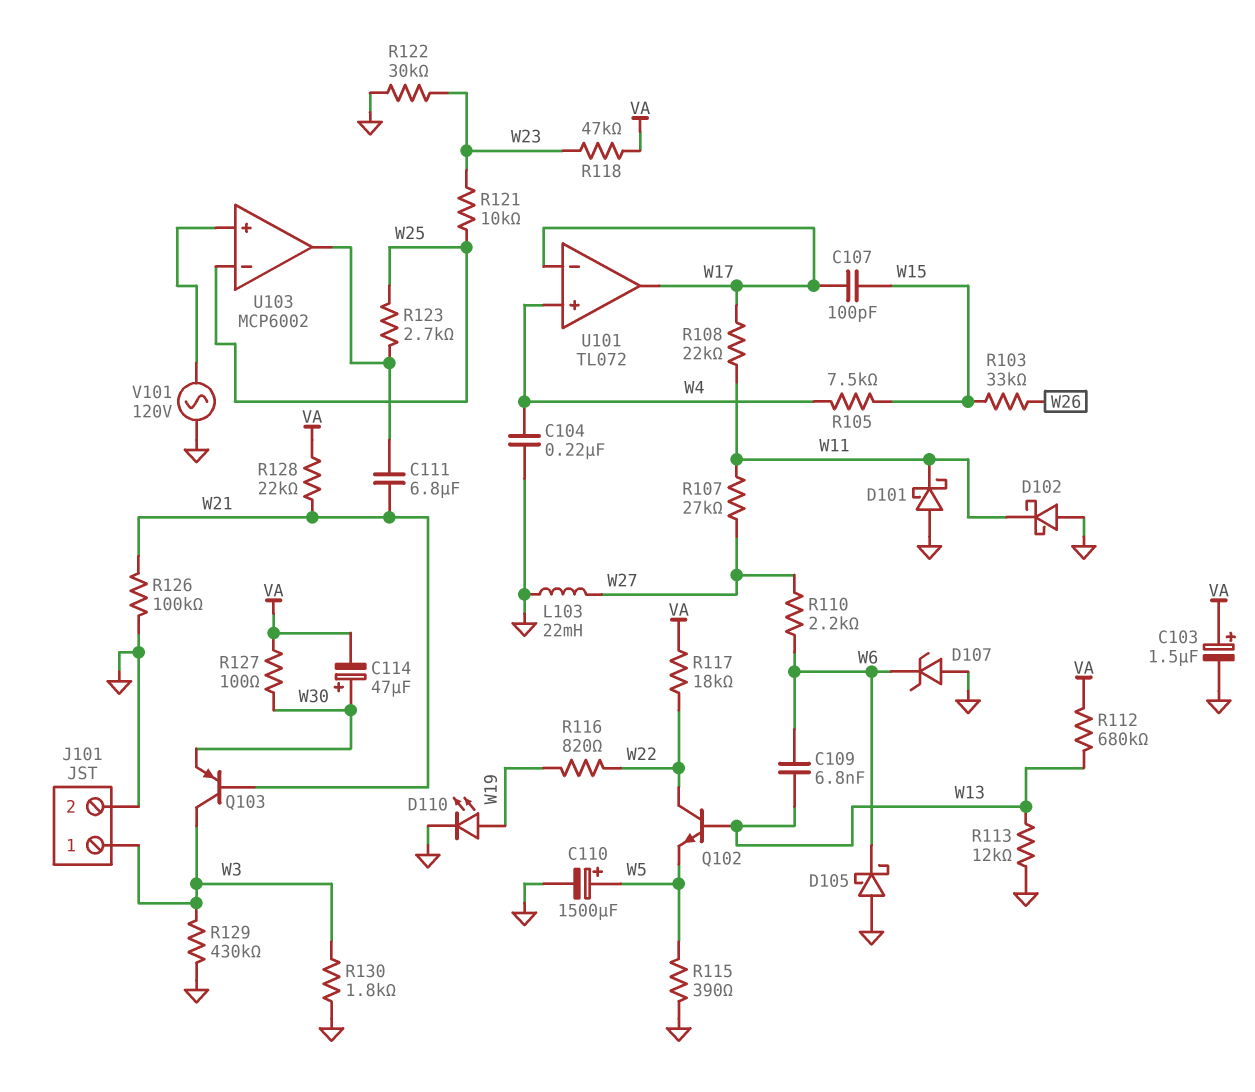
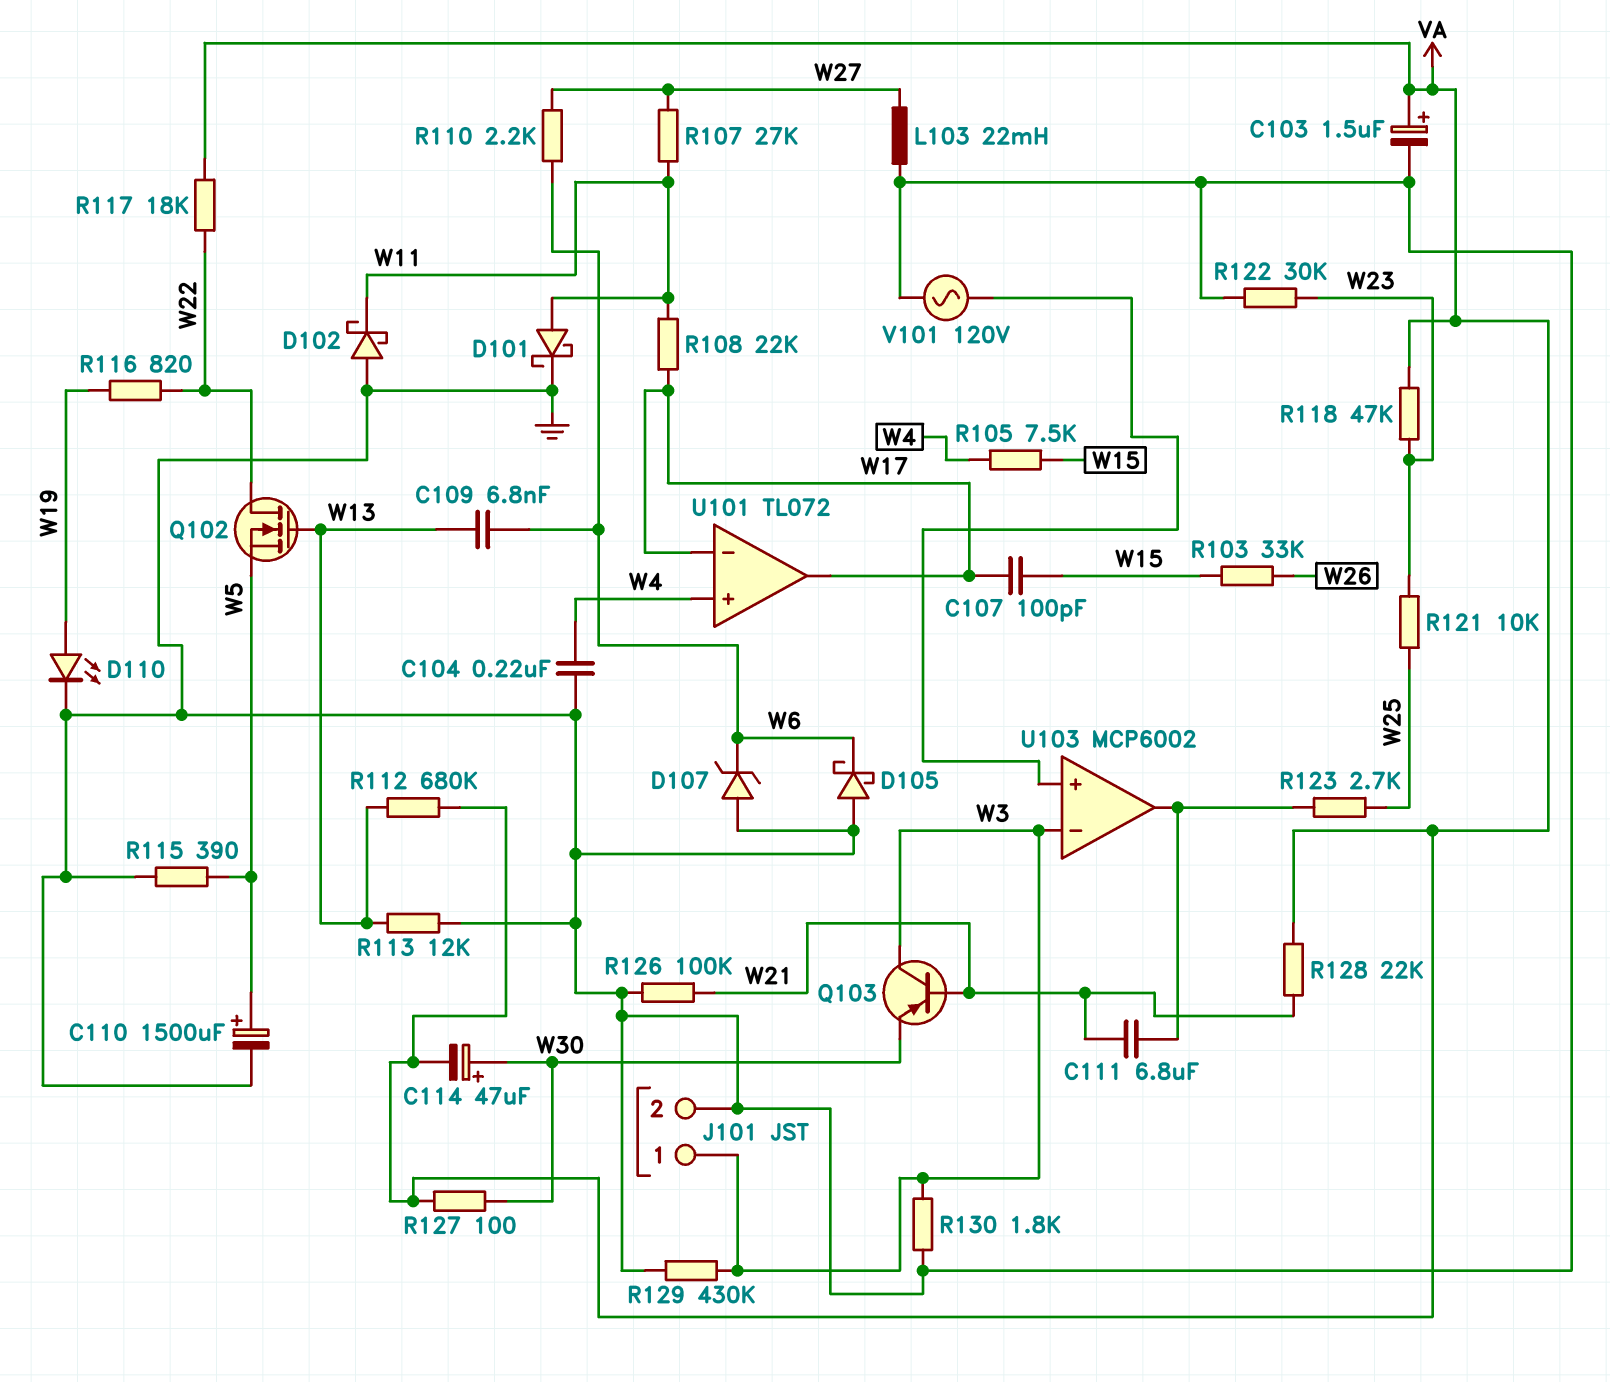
D101: schottky (A GND, K W11) -> schottky (A W11, K GND)
Q102: NPN (B W13, C W22, E W5) -> NMOS (G W13, D W22, S W5)
U103 pin in-: W25 -> W3

